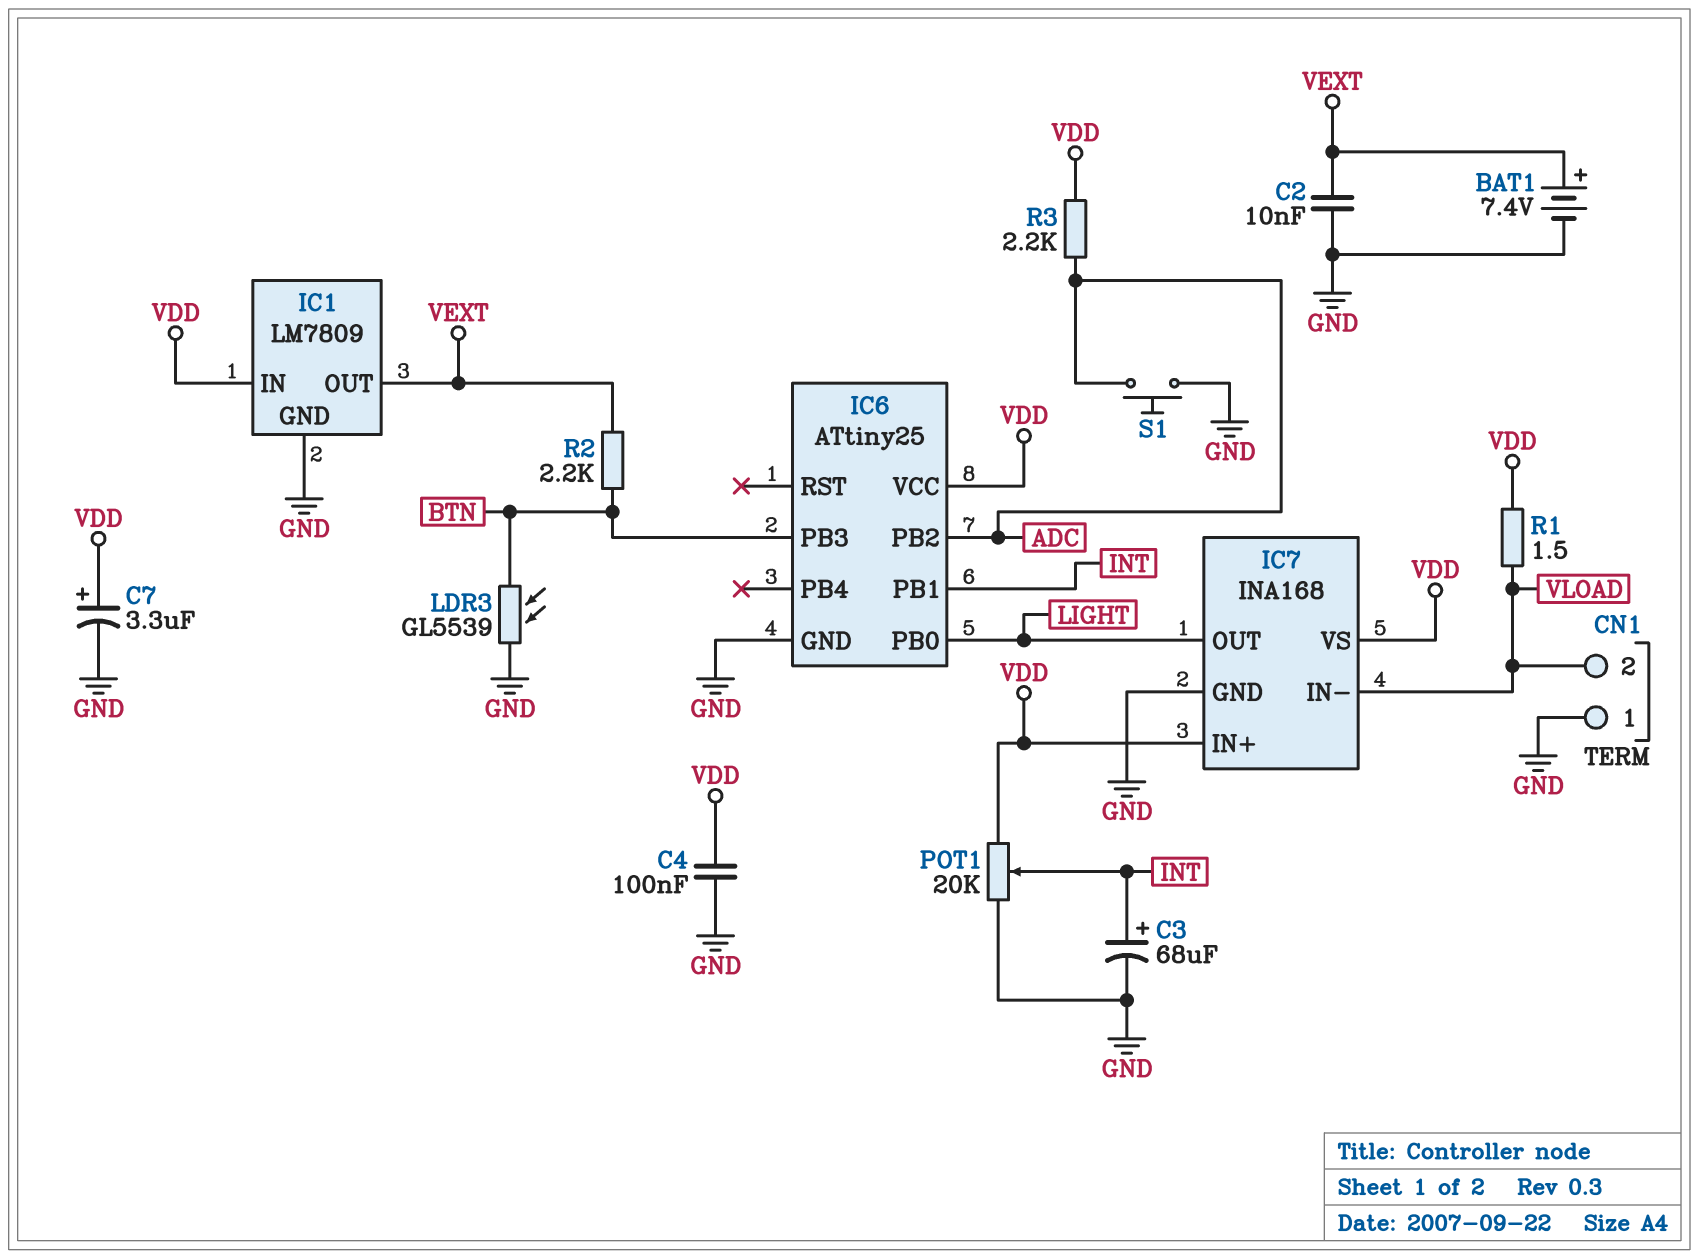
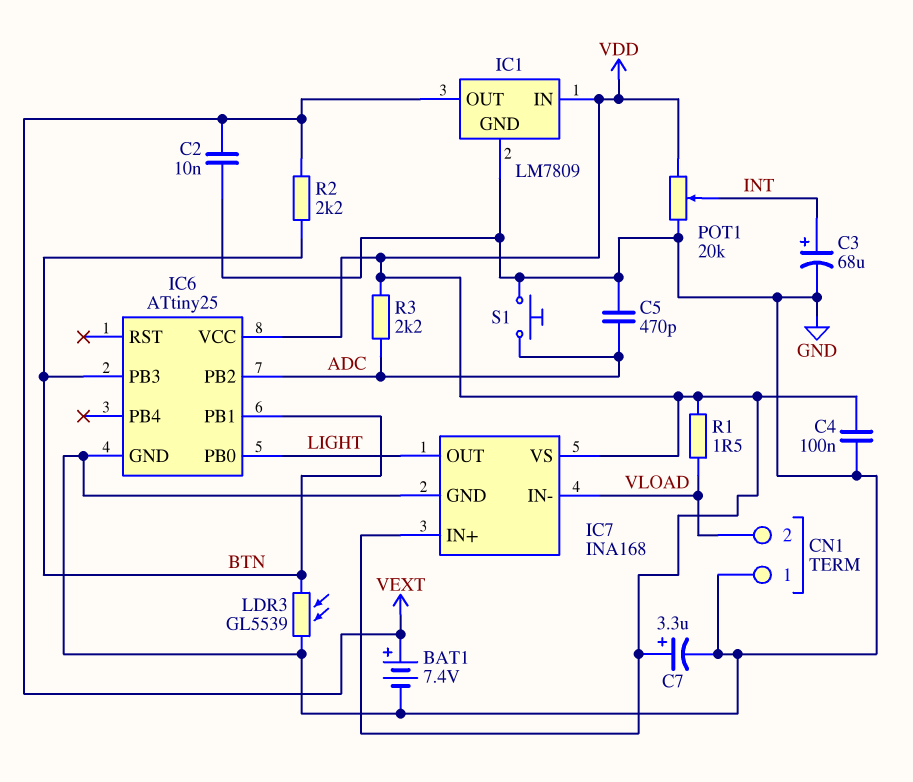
C5: none -> 470pF (ADC, GND)
IC6 pin PB1: INT -> BTN

